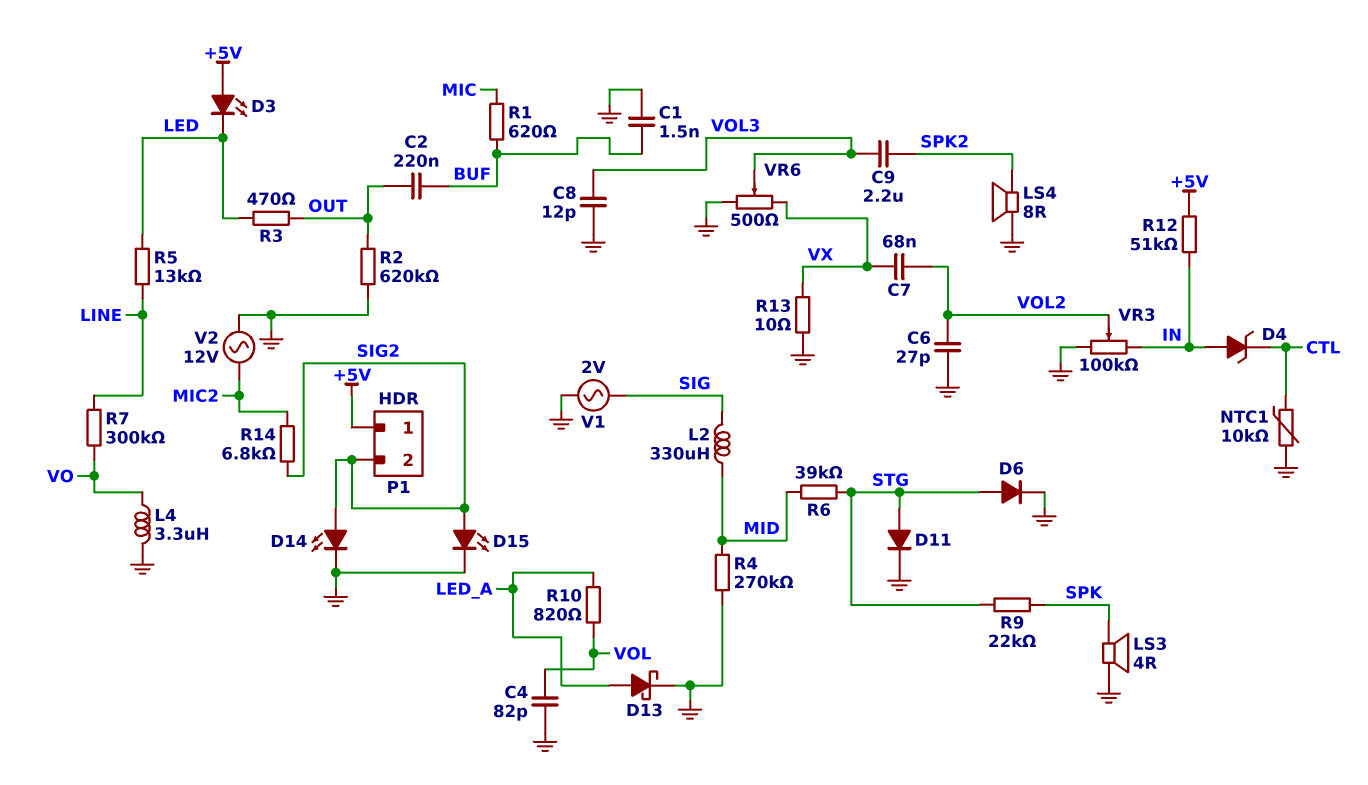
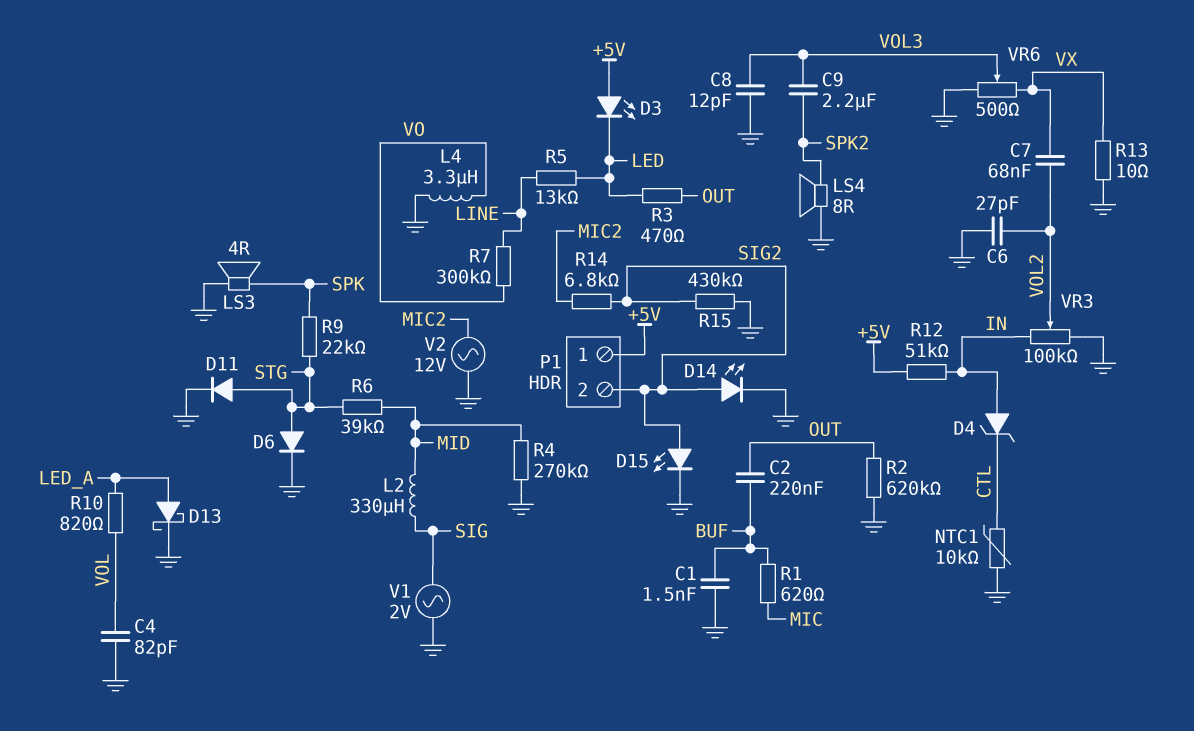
R15: none -> 430k (GND, SIG2)

